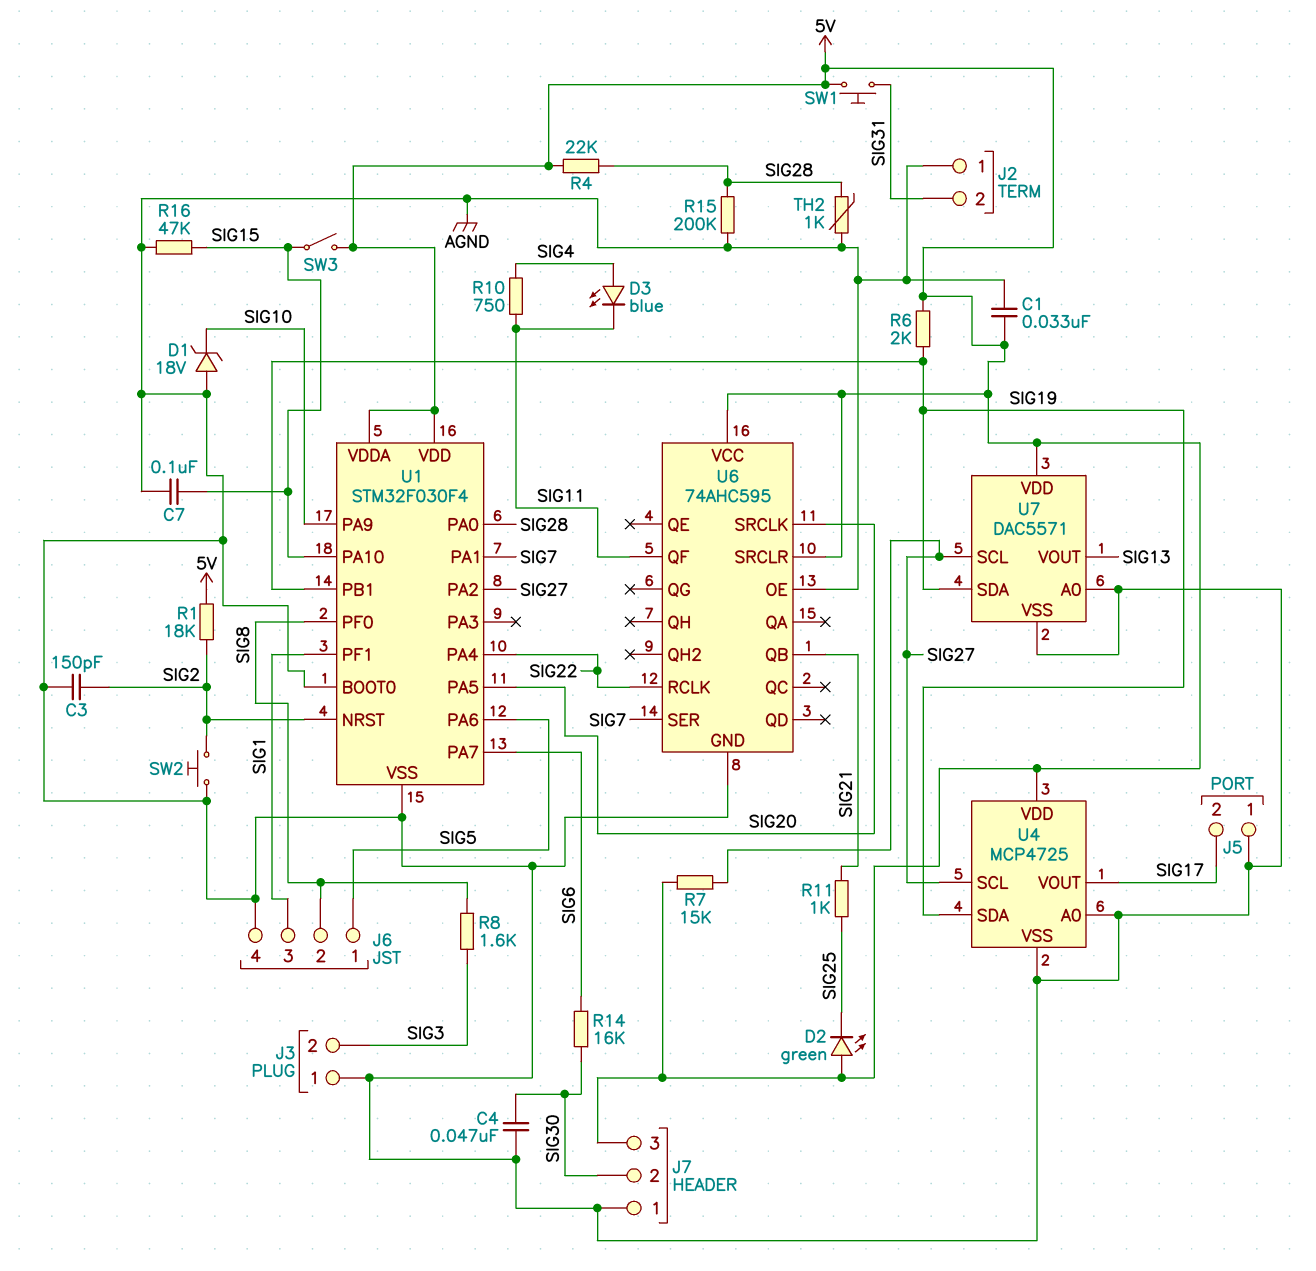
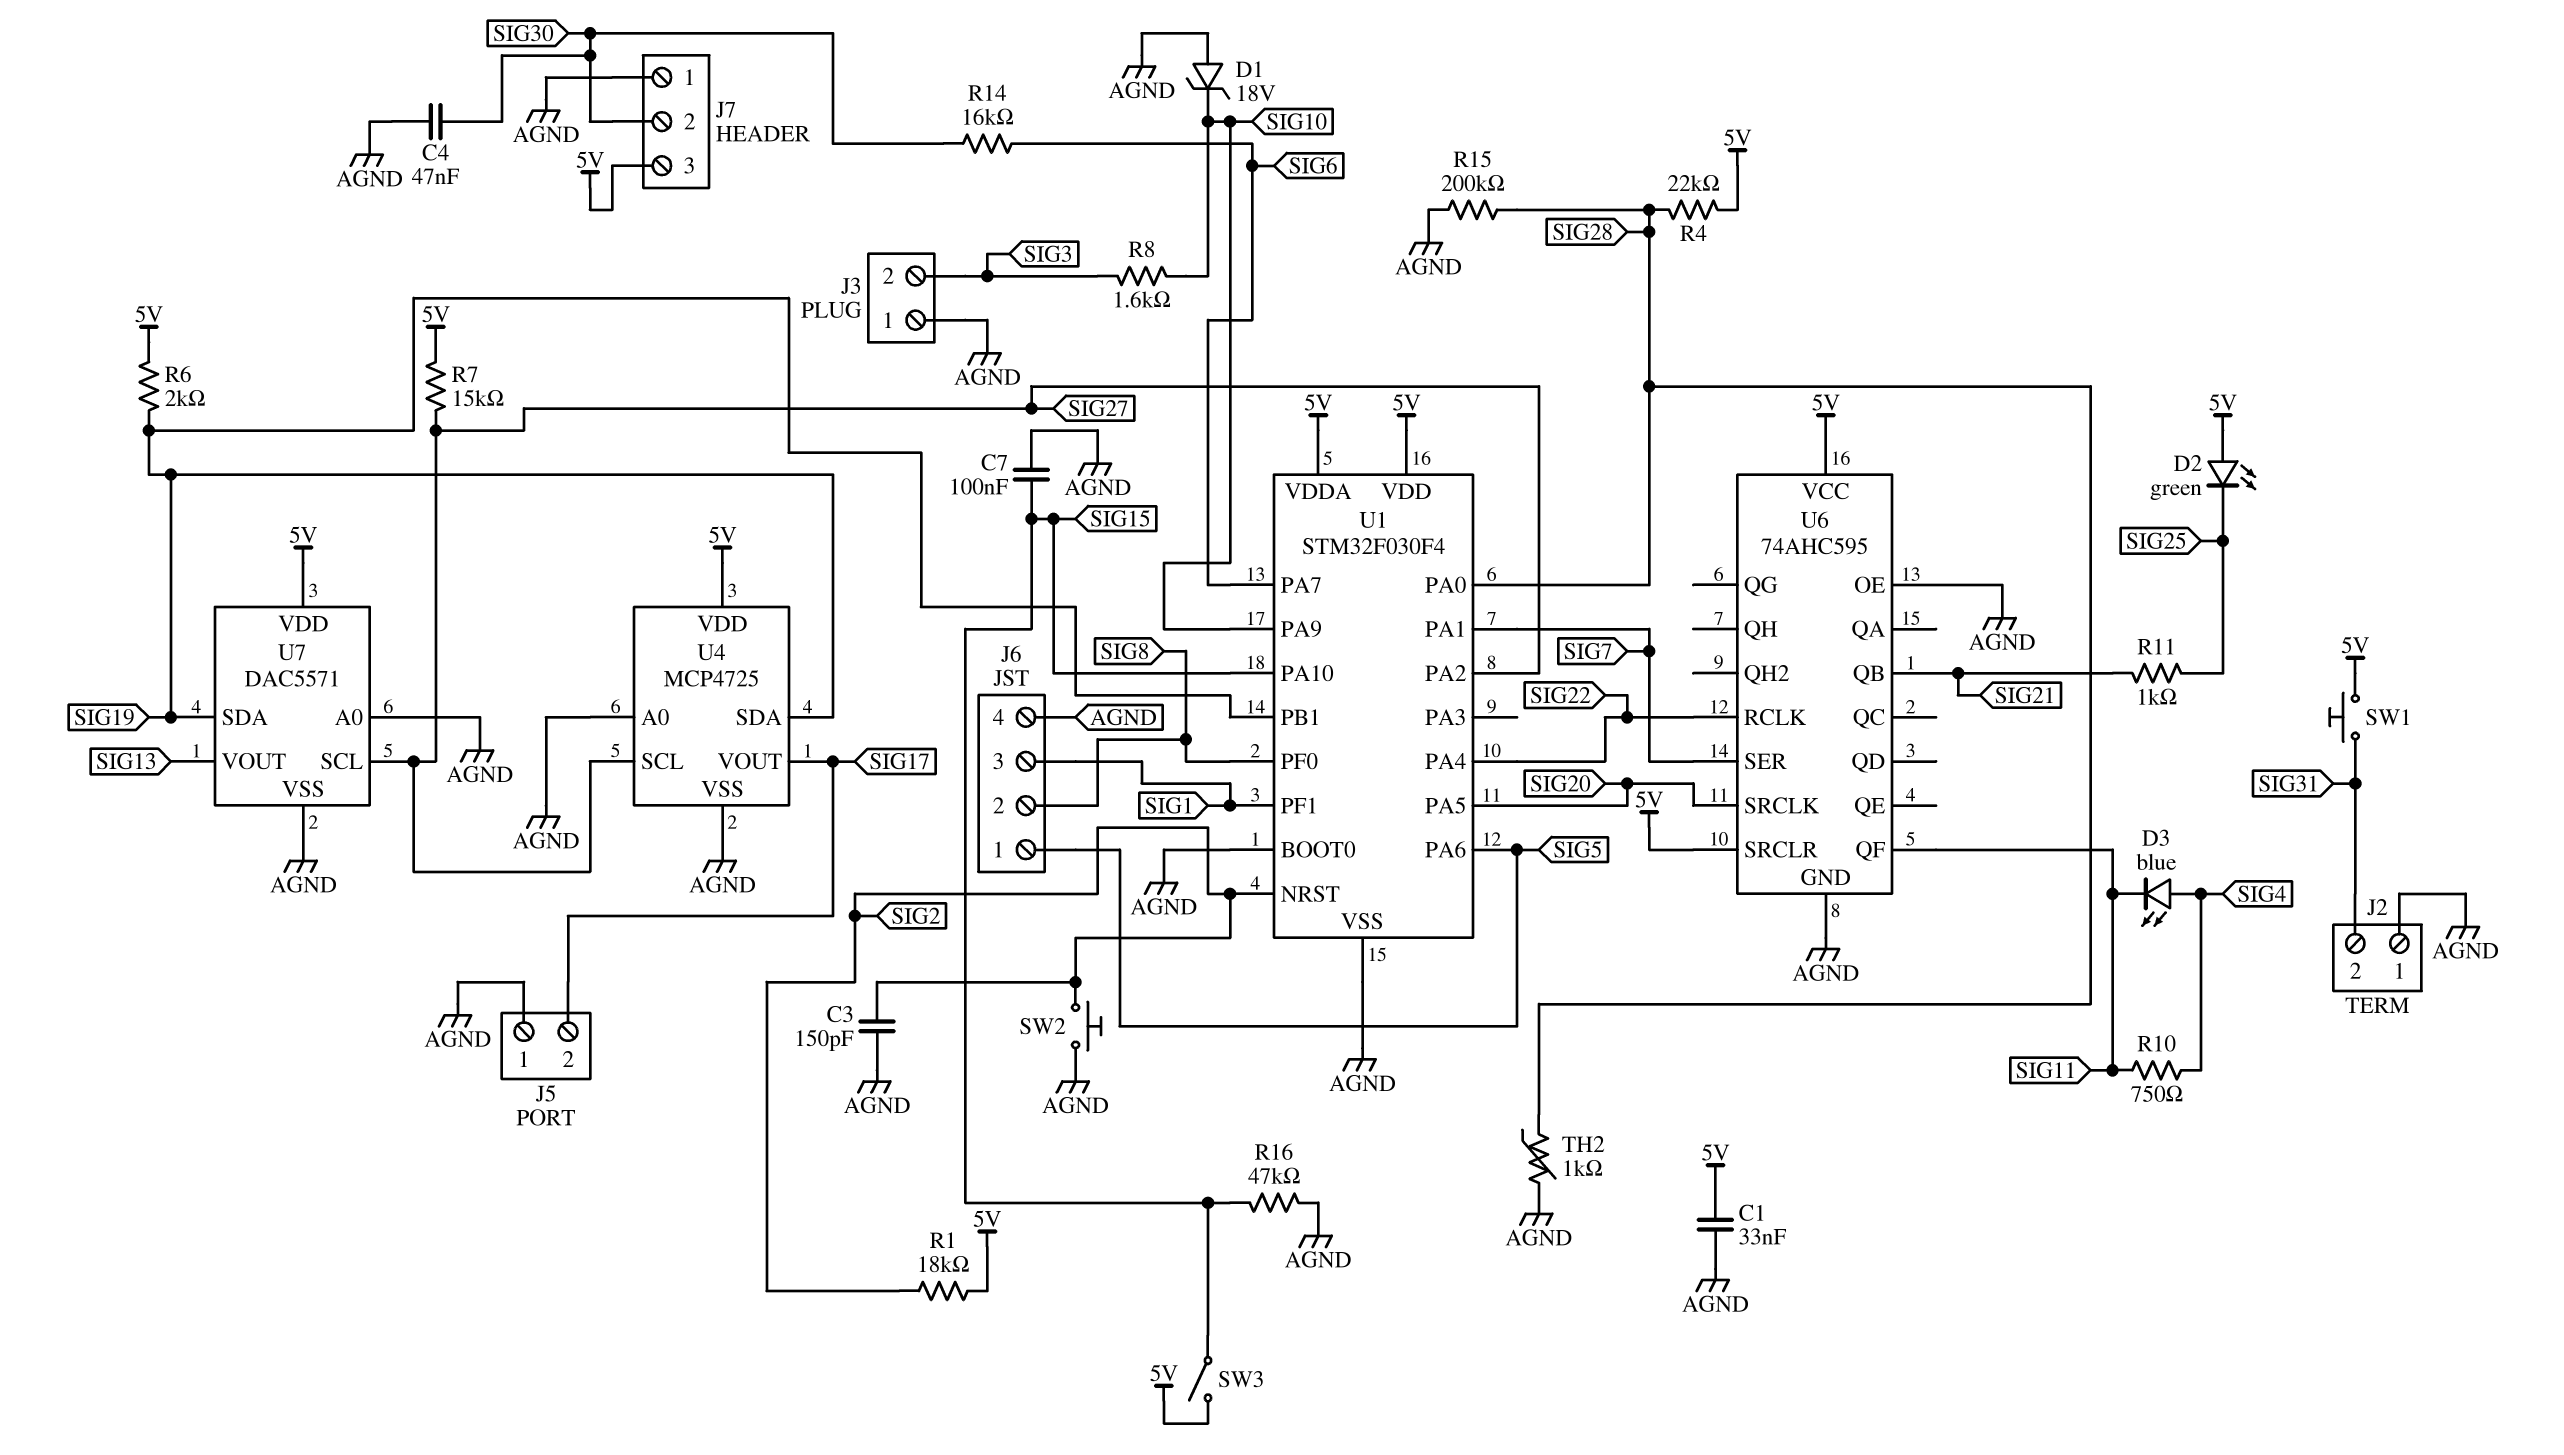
R8: 1.6k (SIG3, SIG8) -> 1.6k (SIG3, SIG10)

